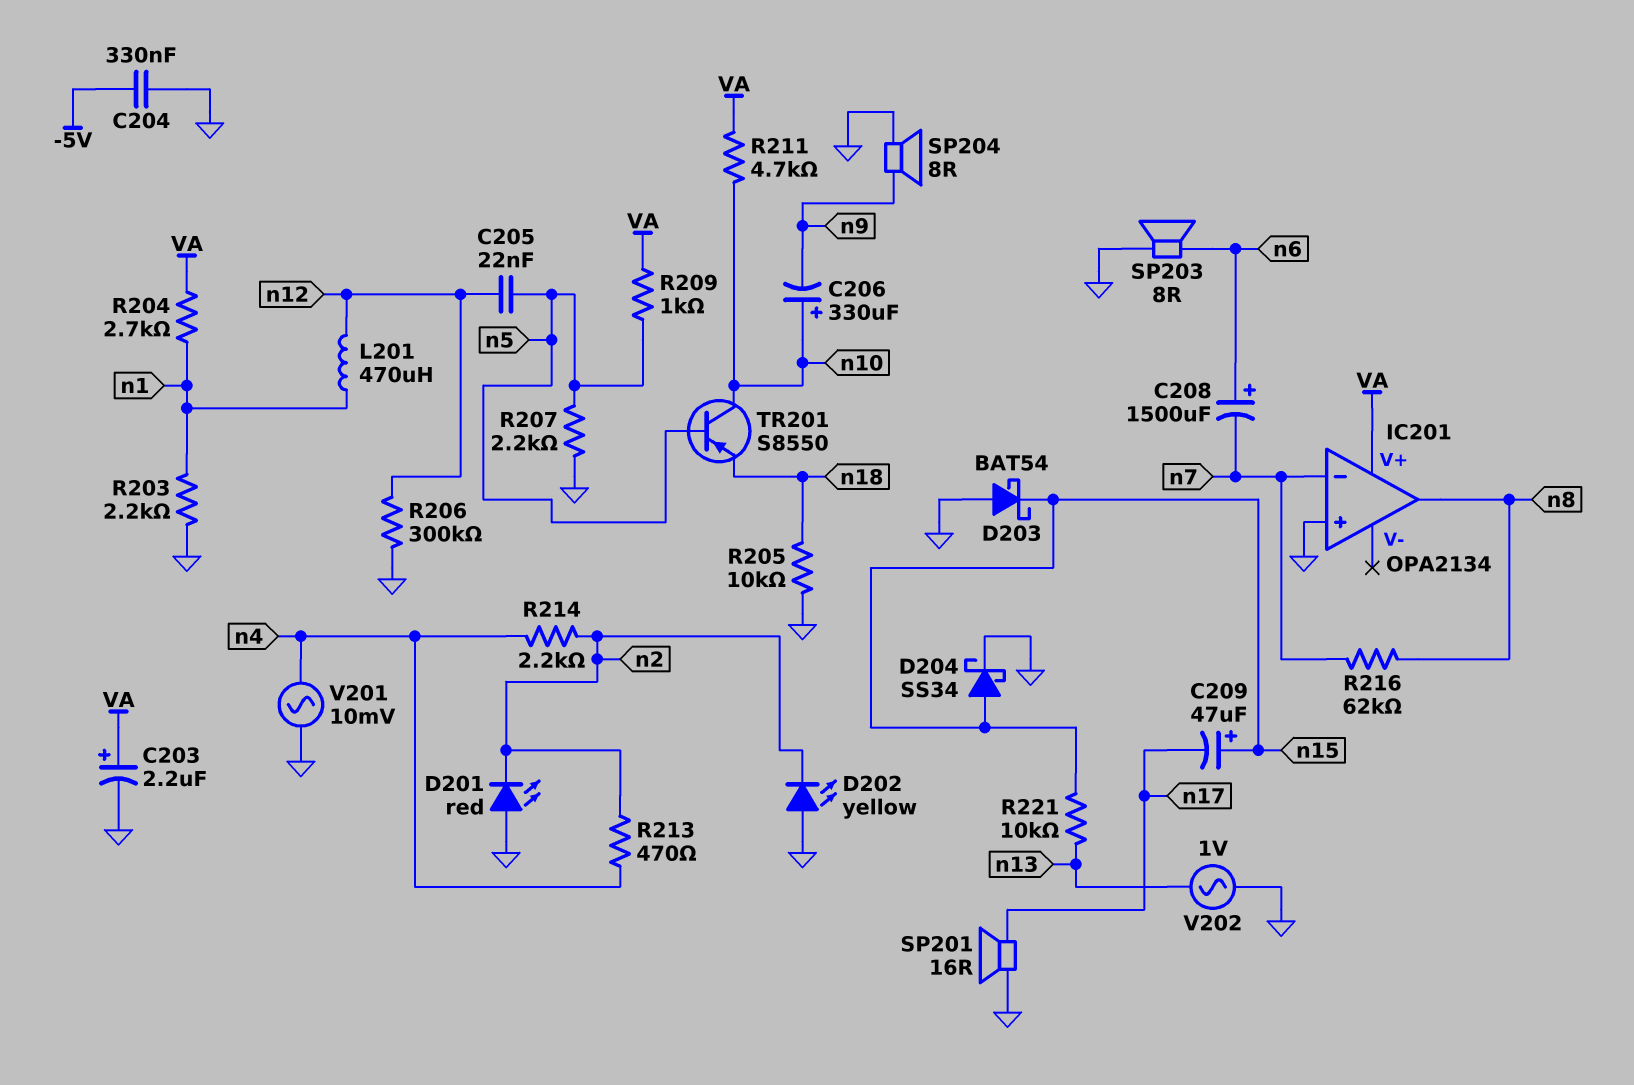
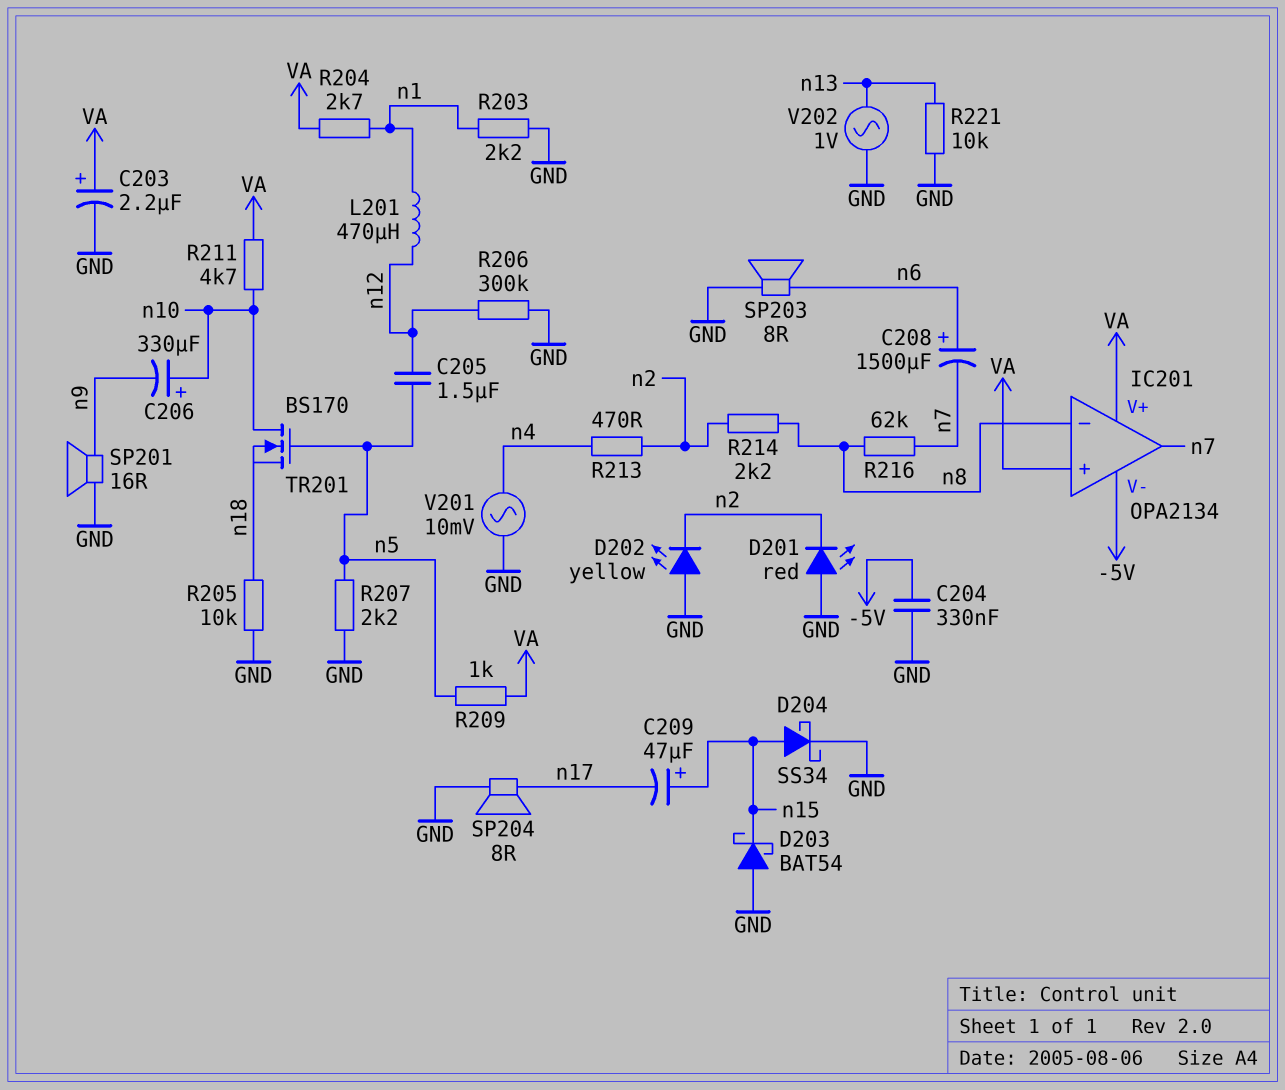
C205: 22nF (n5, n12) -> 1.5uF (n5, n12)
IC201 pin V-: none -> -5V
IC201 pin in+: GND -> VA
IC201 pin in-: n7 -> n8
IC201 pin out: n8 -> n7
R214: 2.2k (n2, n4) -> 2.2k (n2, n8)
R221: 10k (n13, n15) -> 10k (GND, n13)
SP201: speaker 16R (GND, n17) -> speaker 16R (GND, n9)
SP204: speaker 8R (GND, n9) -> speaker 8R (GND, n17)
TR201: PNP S8550 (B n5, C n10, E n18) -> NMOS BS170 (G n5, D n10, S n18)

